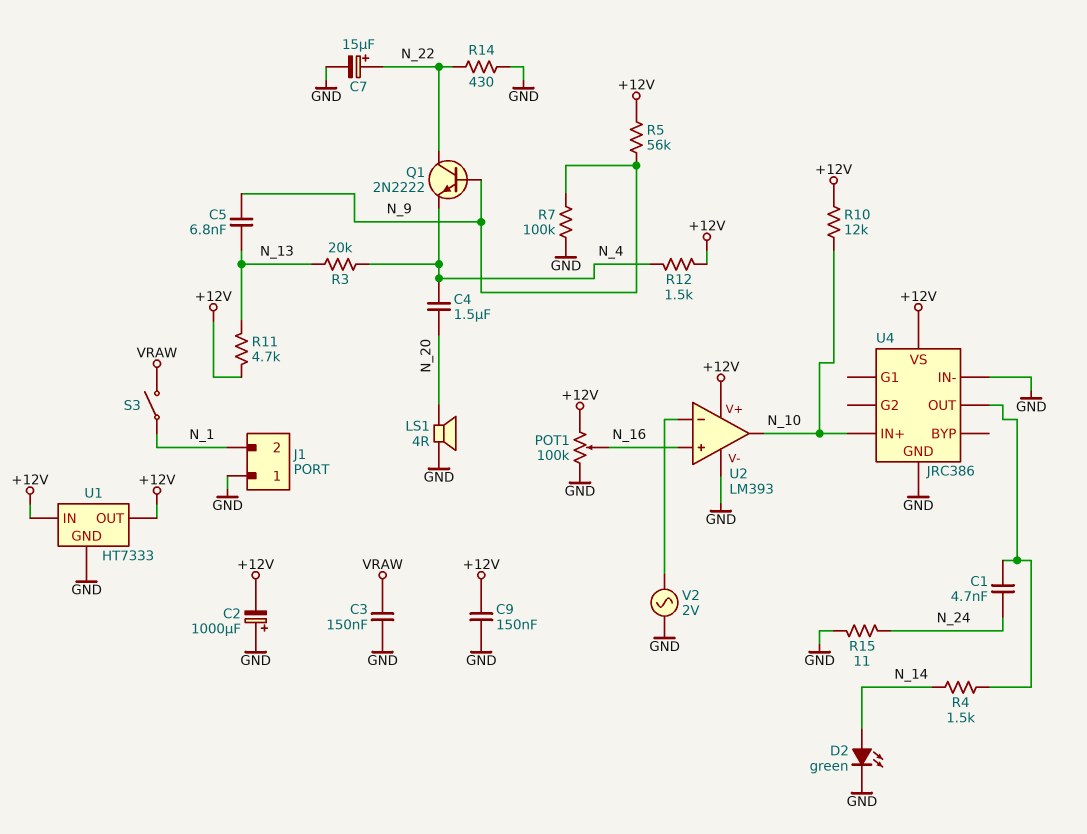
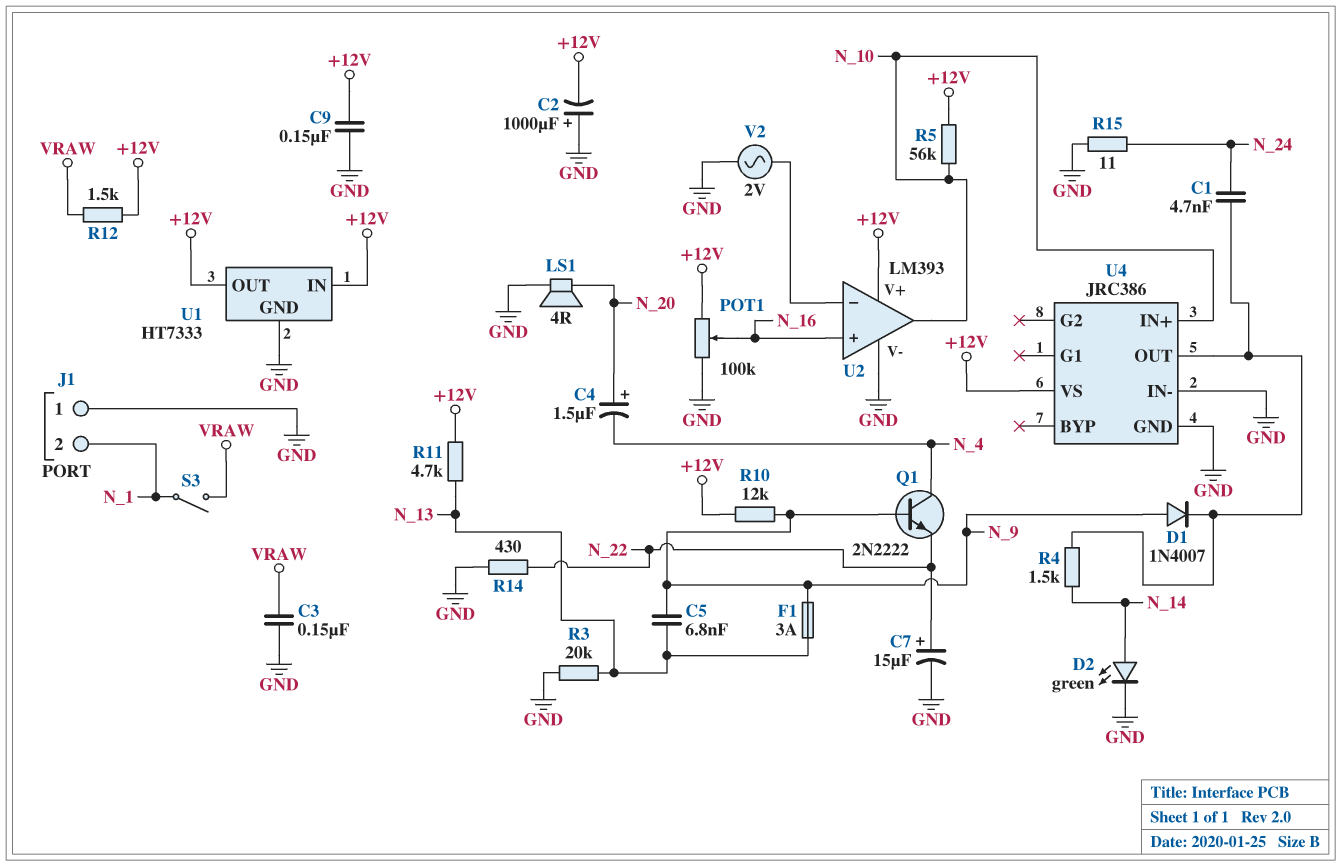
C4: 1.5uF (N_4, N_20) -> 1.5uF (plus N_20, minus N_4)
D1: none -> diode 1N4007 (A N_9, K U4/OUT)
F1: none -> 3A (N_9, N_13)
Q1: NPN 2N2222 (B N_9, C N_22, E N_4) -> NPN 2N2222 (B N_9, C N_4, E N_22)
R3: 20k (N_4, N_13) -> 20k (GND, N_13)
R5: 56k (+12V, N_9) -> 56k (+12V, N_10)
R7: 100k (GND, N_9) -> none
R10: 12k (+12V, N_10) -> 12k (+12V, N_9)
R12: 1.5k (+12V, N_4) -> 1.5k (+12V, VRAW)

